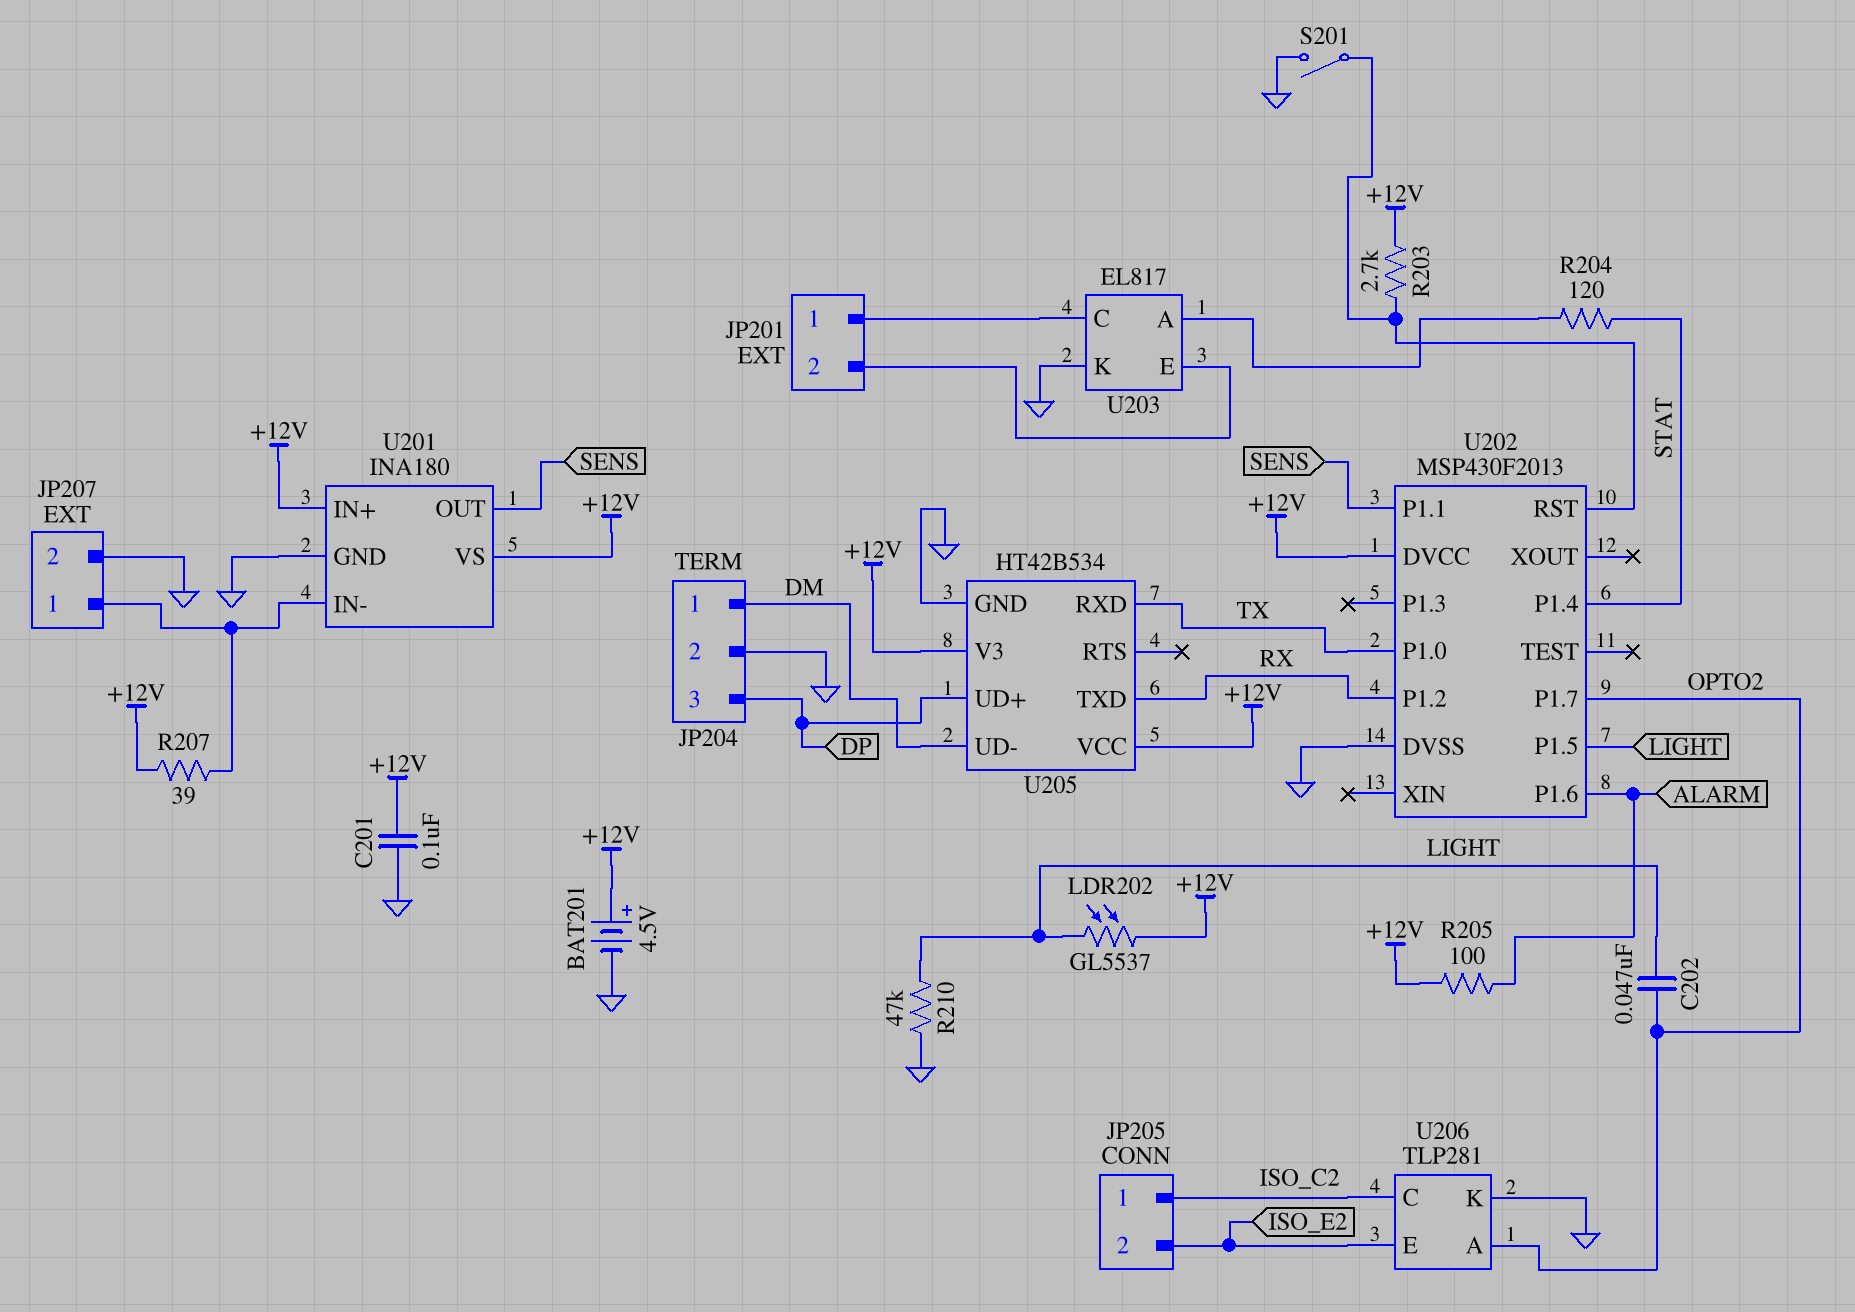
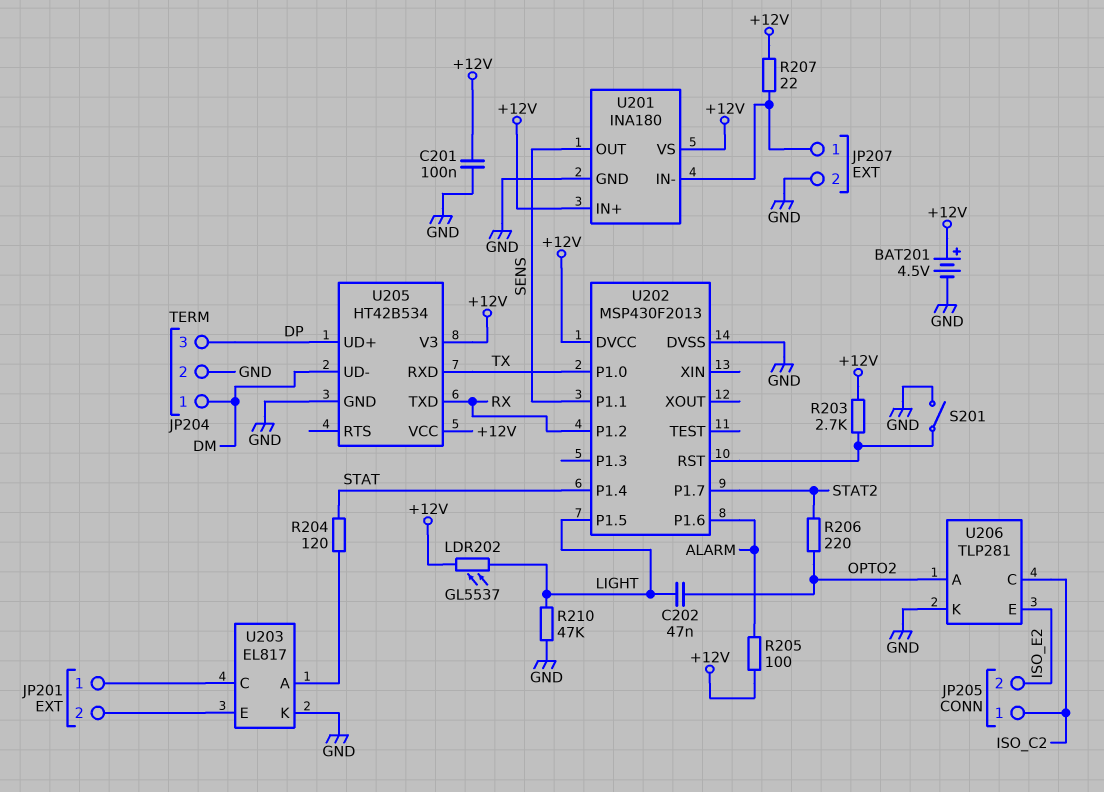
R206: none -> 220 (OPTO2, STAT2)
R207: 39 (+12V, JP207/1) -> 22 (+12V, JP207/1)
U202 pin P1.7: OPTO2 -> STAT2

